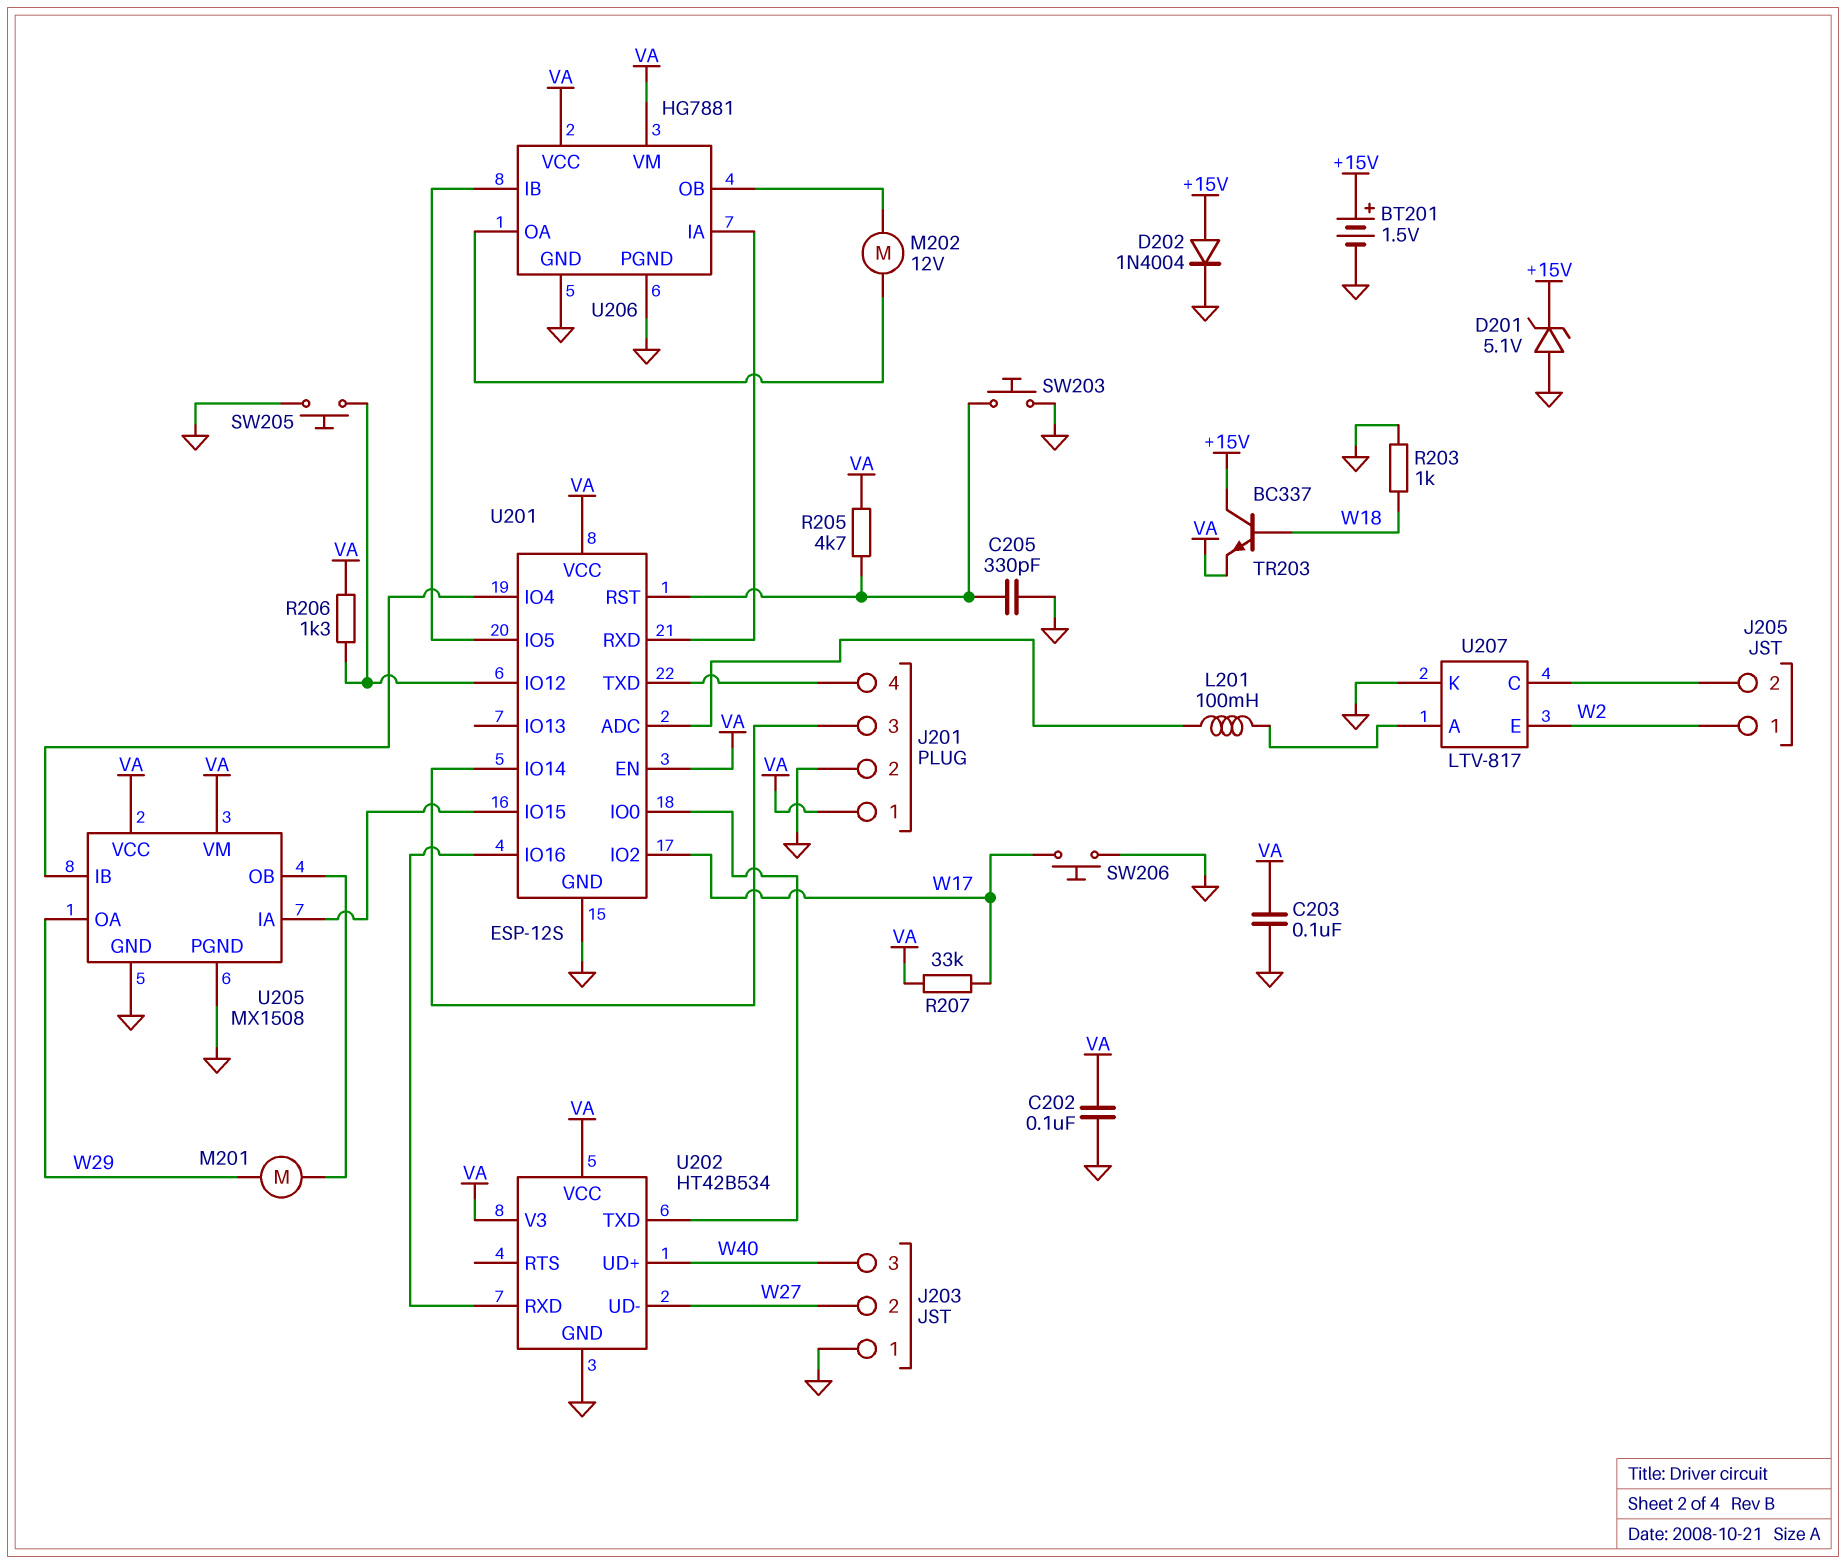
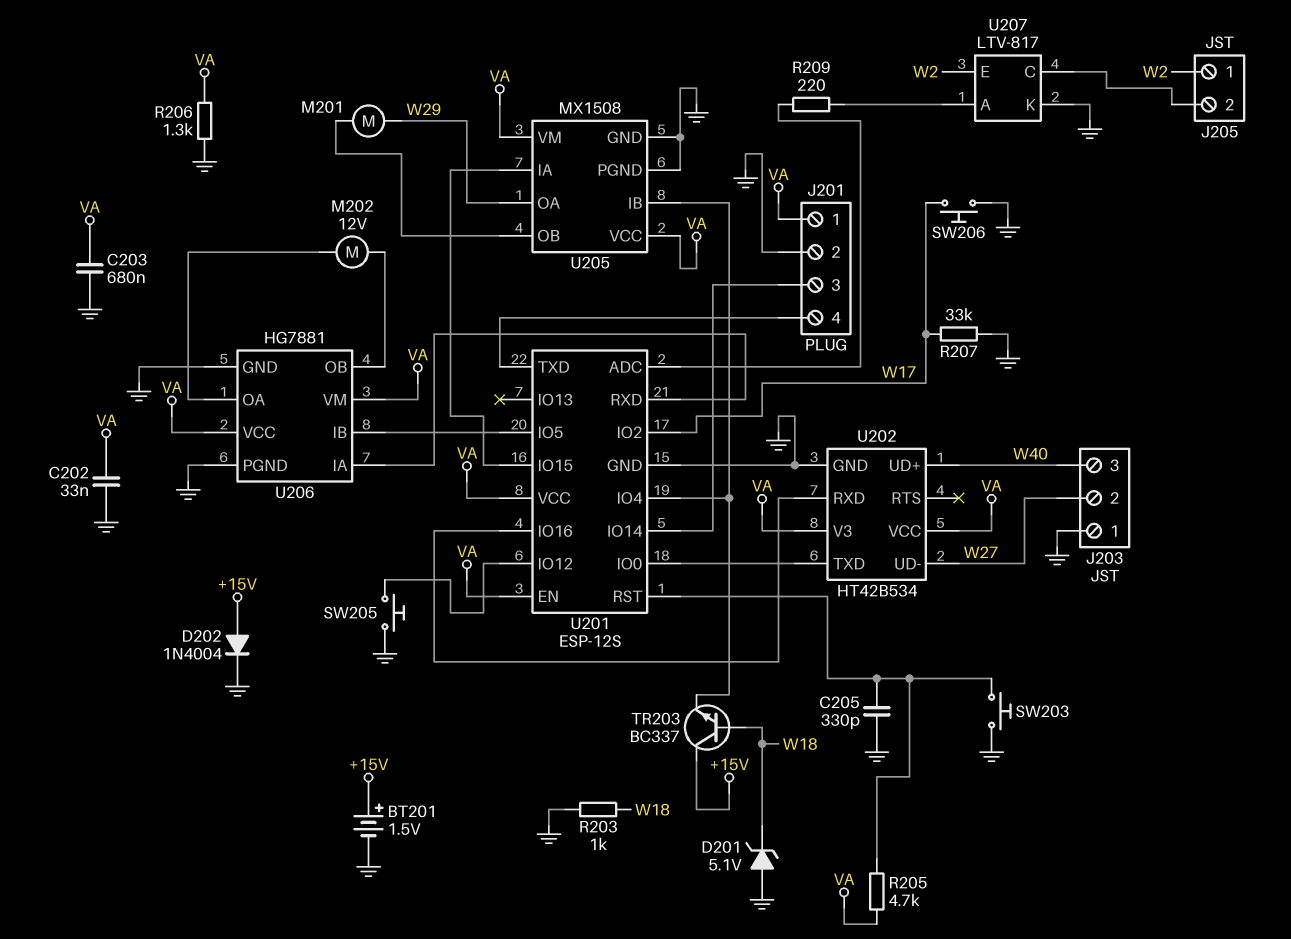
C202: 100nF (GND, VA) -> 33nF (GND, VA)
C203: 100nF (GND, VA) -> 680nF (GND, VA)
D201: zener 5.1V (A GND, K +15V) -> zener 5.1V (A GND, K W18)
L201: 100mH (U201/ADC, U207/A) -> none
R206: 1.3k (U201/IO12, VA) -> 1.3k (GND, VA)
R207: 33k (VA, W17) -> 33k (GND, W17)
R209: none -> 220 (U201/ADC, U207/A)
TR203: NPN BC337 (B W18, C +15V, E VA) -> NPN BC337 (B W18, C +15V, E U201/IO4)

